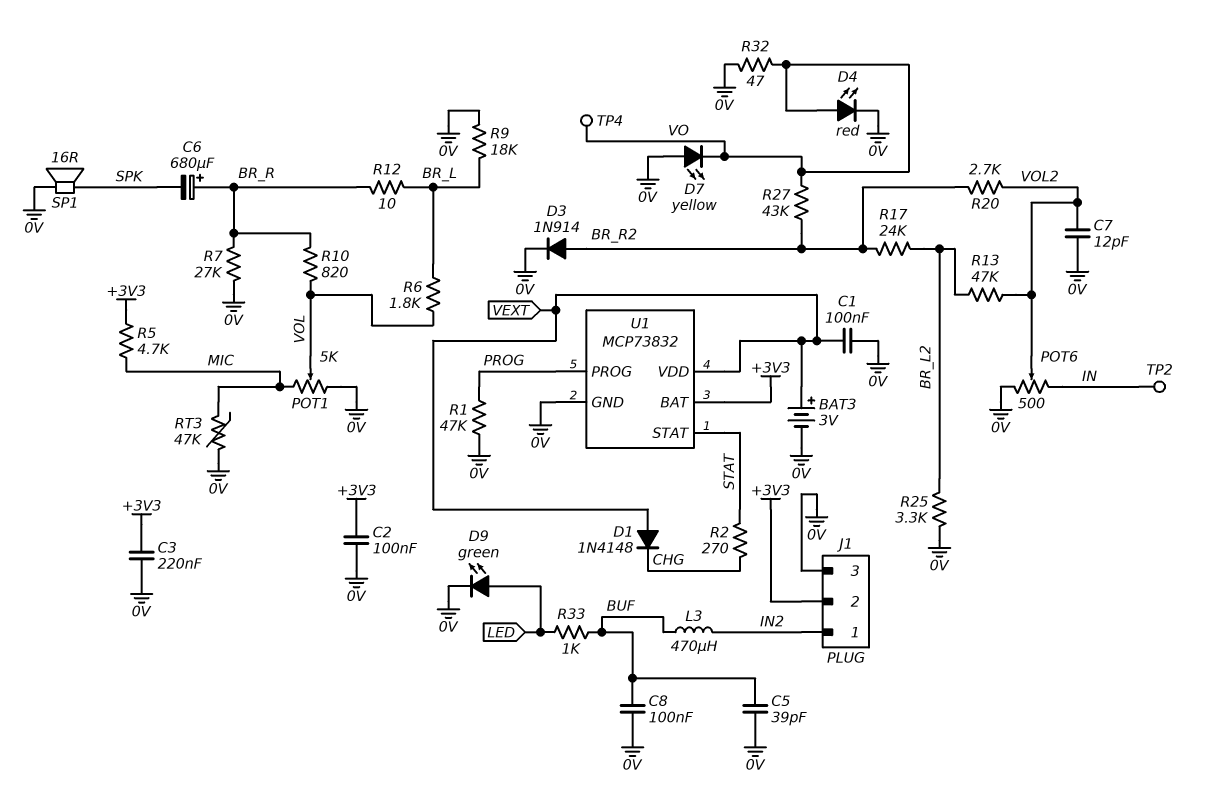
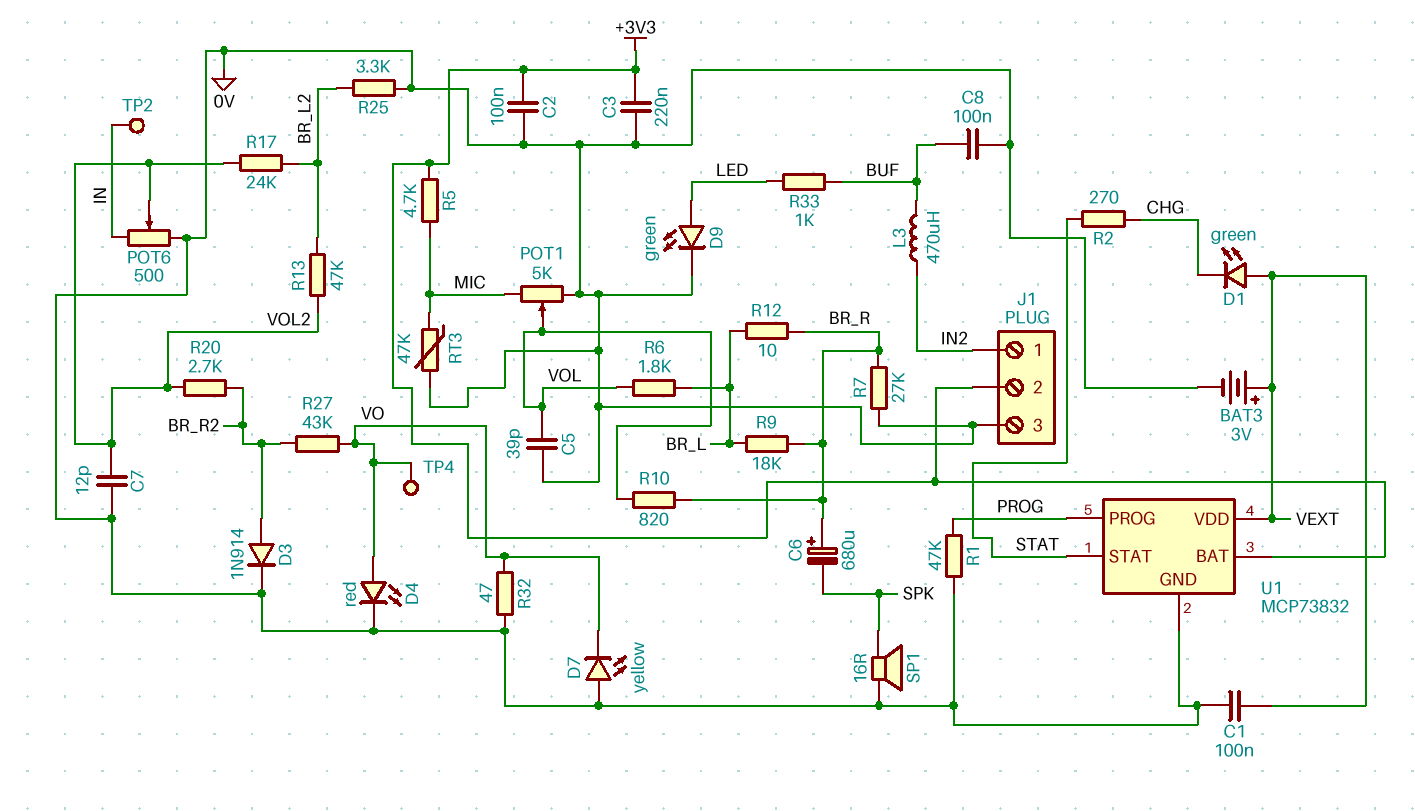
C5: 39pF (0V, BUF) -> 39pF (0V, VOL)
D1: diode 1N4148 (A VEXT, K CHG) -> LED green (A VEXT, K CHG)
R9: 18k (0V, BR_L) -> 18k (BR_L, BR_R)
R17: 24k (BR_L2, BR_R2) -> 24k (BR_L2, VOL2)

